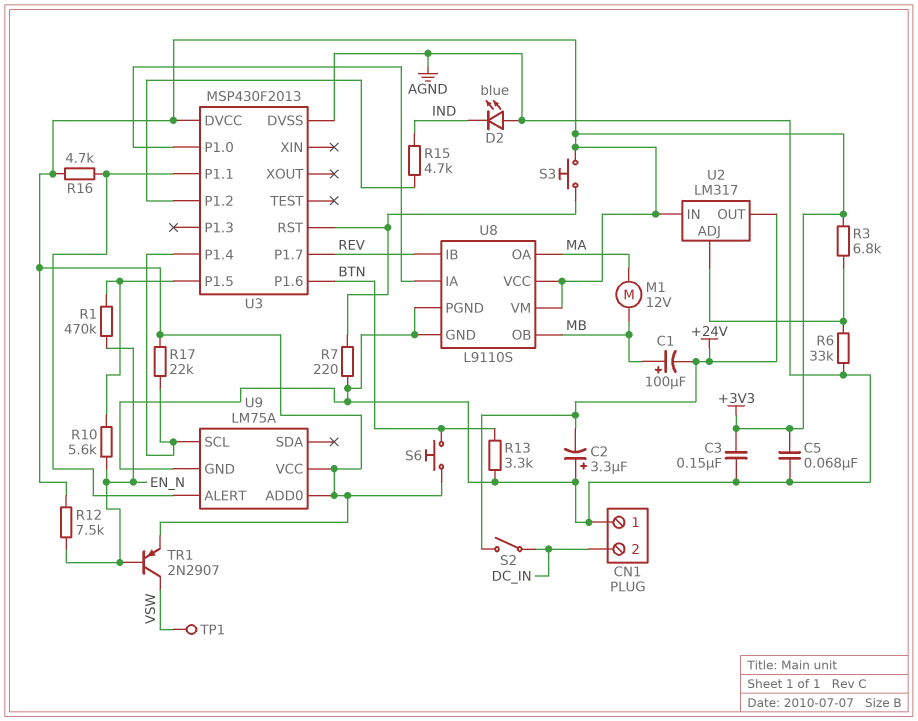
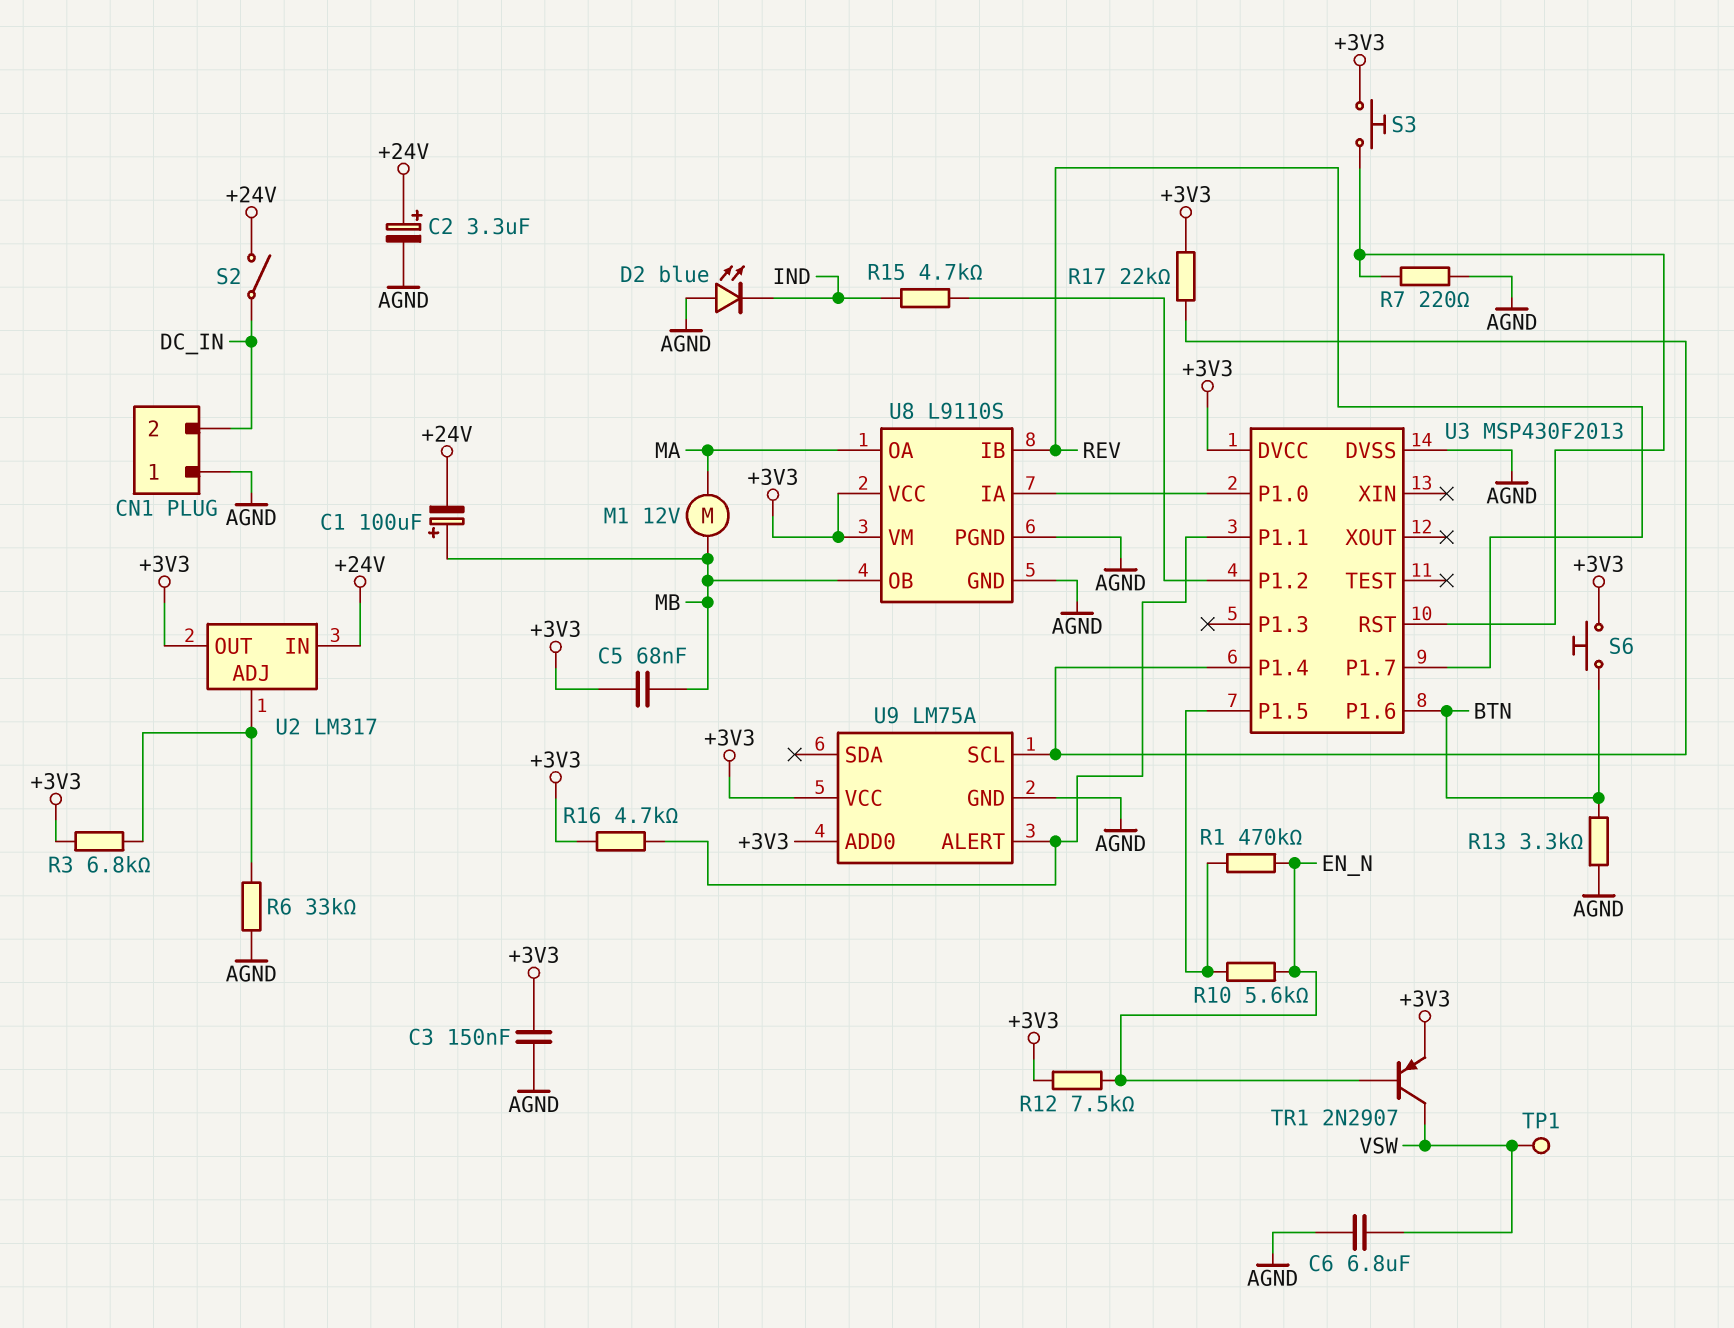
C2: 3.3uF (plus AGND, minus +24V) -> 3.3uF (plus +24V, minus AGND)
C5: 68nF (+3V3, AGND) -> 68nF (+3V3, MB)
C6: none -> 6.8uF (AGND, VSW)
U2 pin IN: +3V3 -> +24V
U2 pin OUT: +24V -> +3V3

